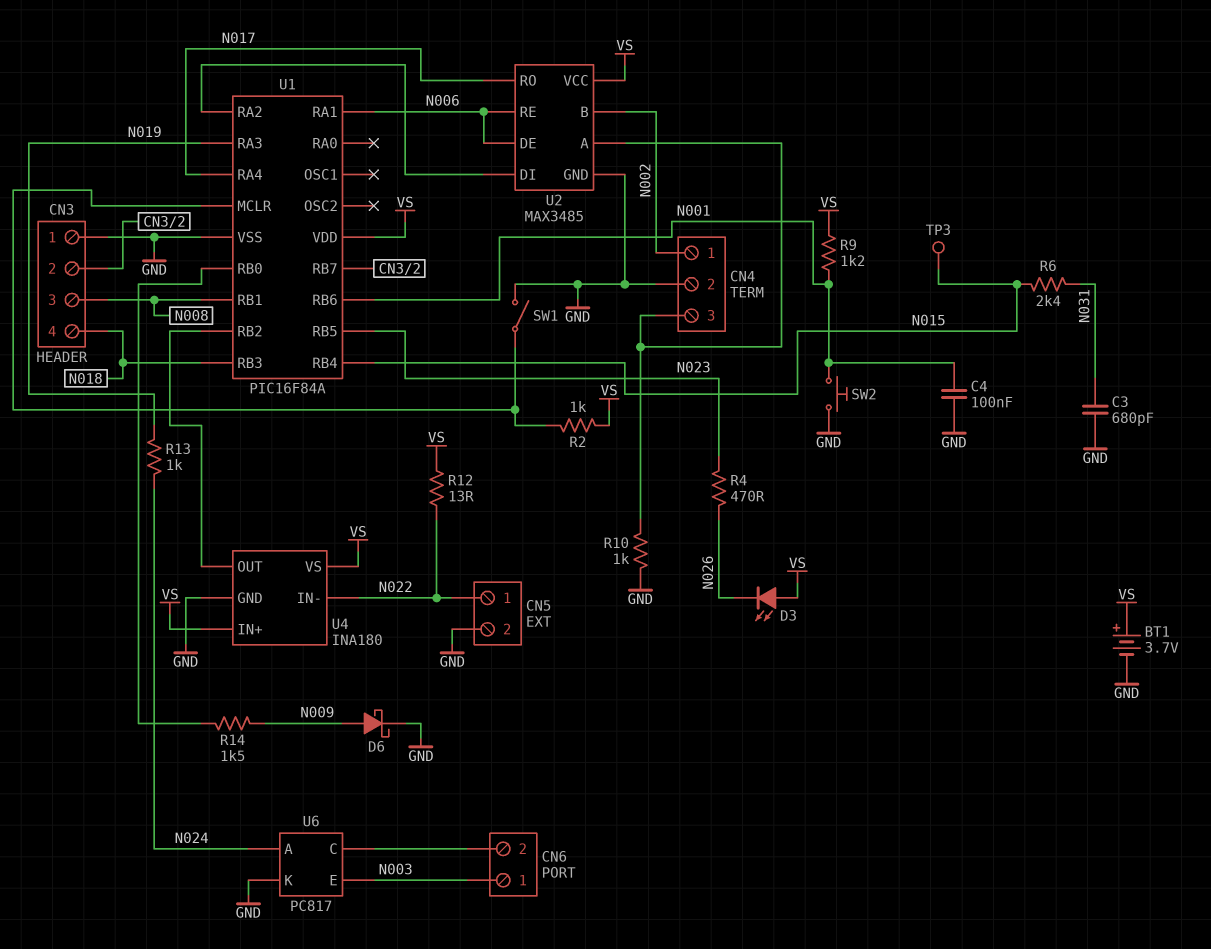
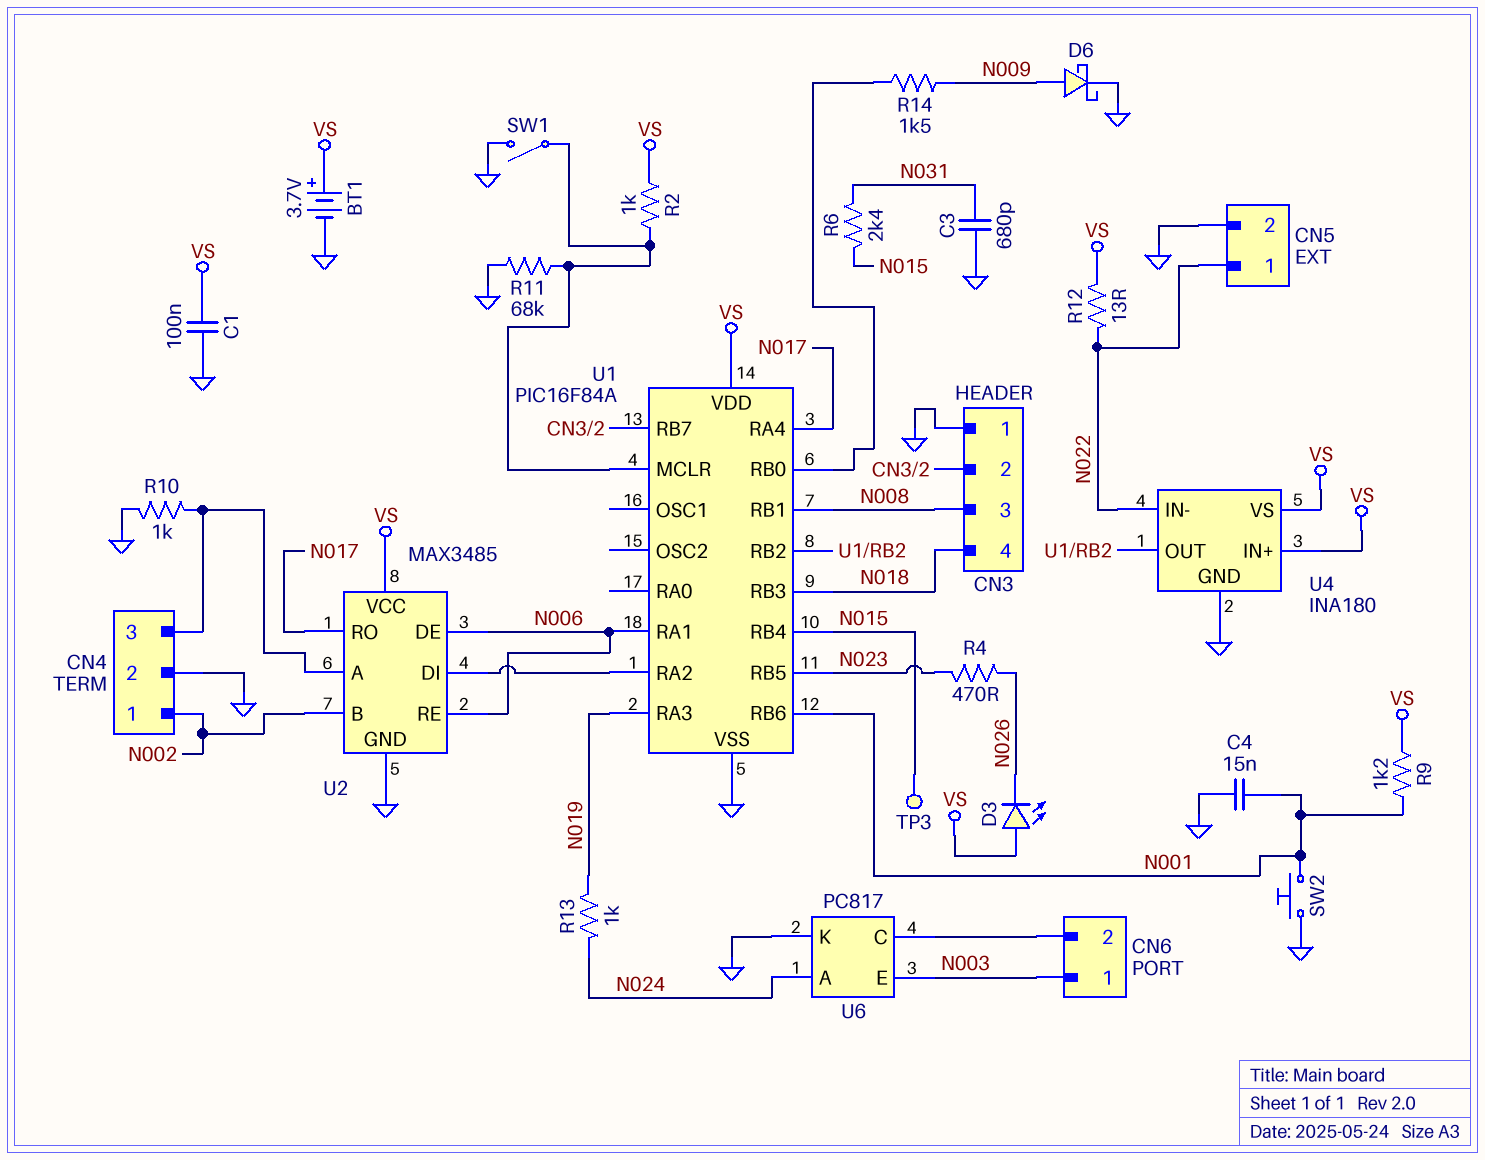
C1: none -> 100nF (GND, VS)
C4: 100nF (GND, N001) -> 15nF (GND, N001)
R11: none -> 68k (GND, U1/MCLR)

